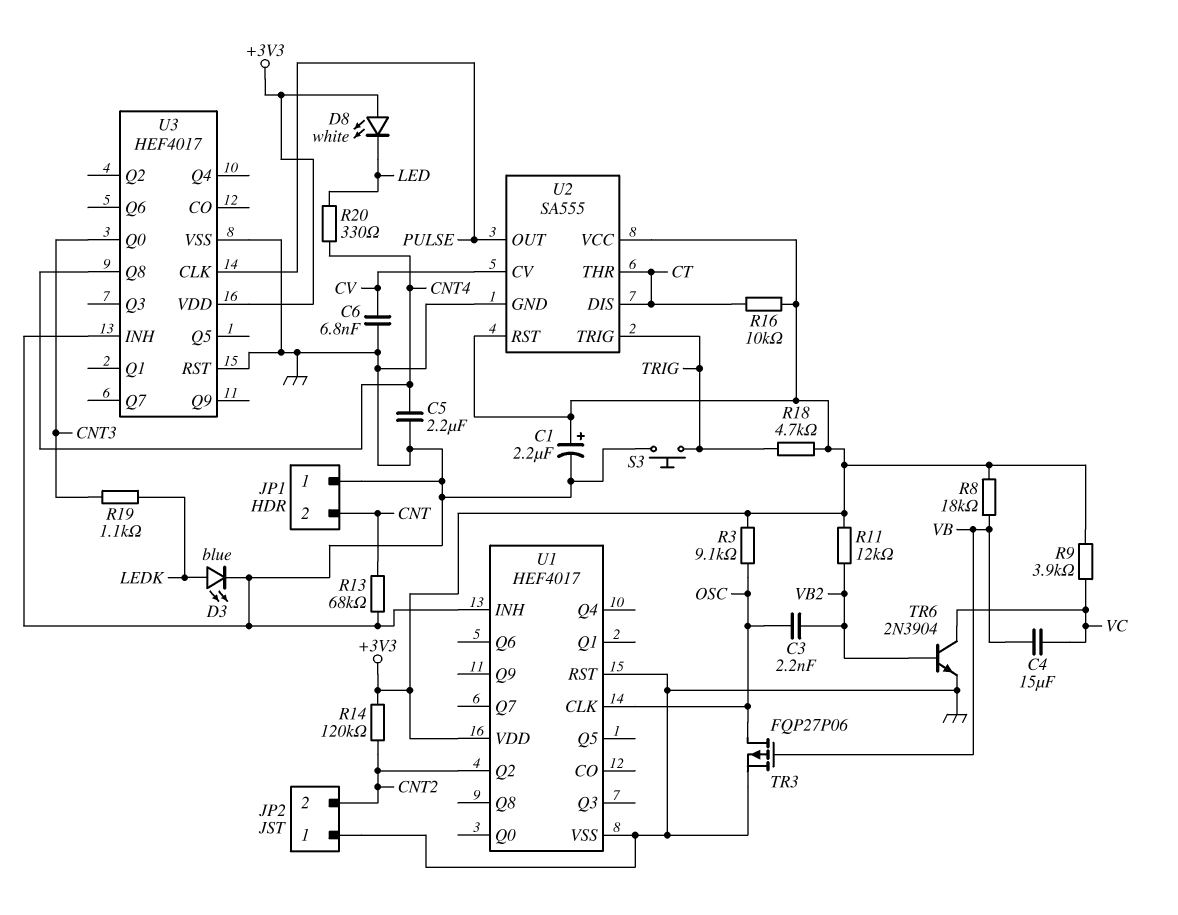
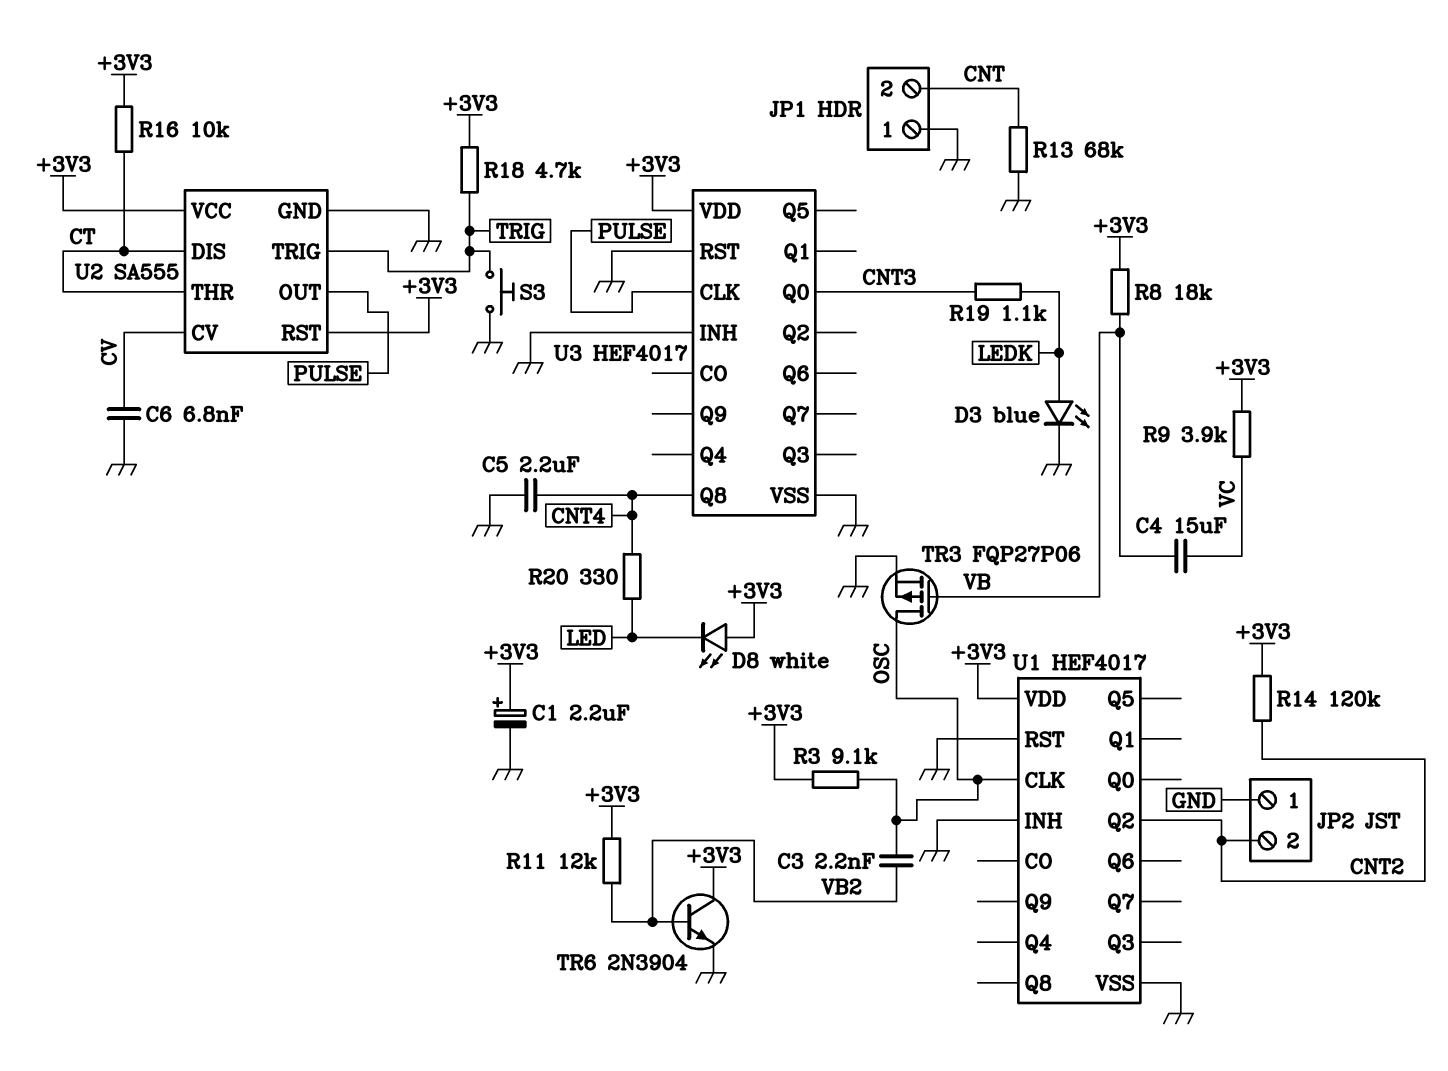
TR6: NPN 2N3904 (B VB2, C VC, E GND) -> NPN 2N3904 (B VB2, C +3V3, E GND)

